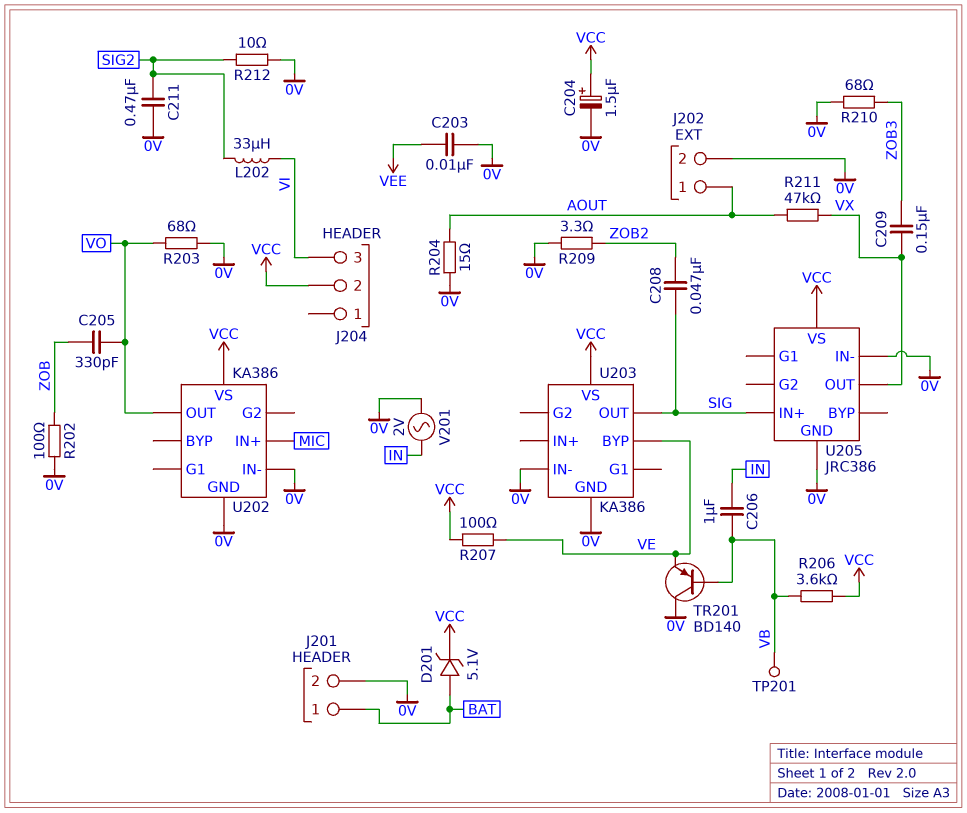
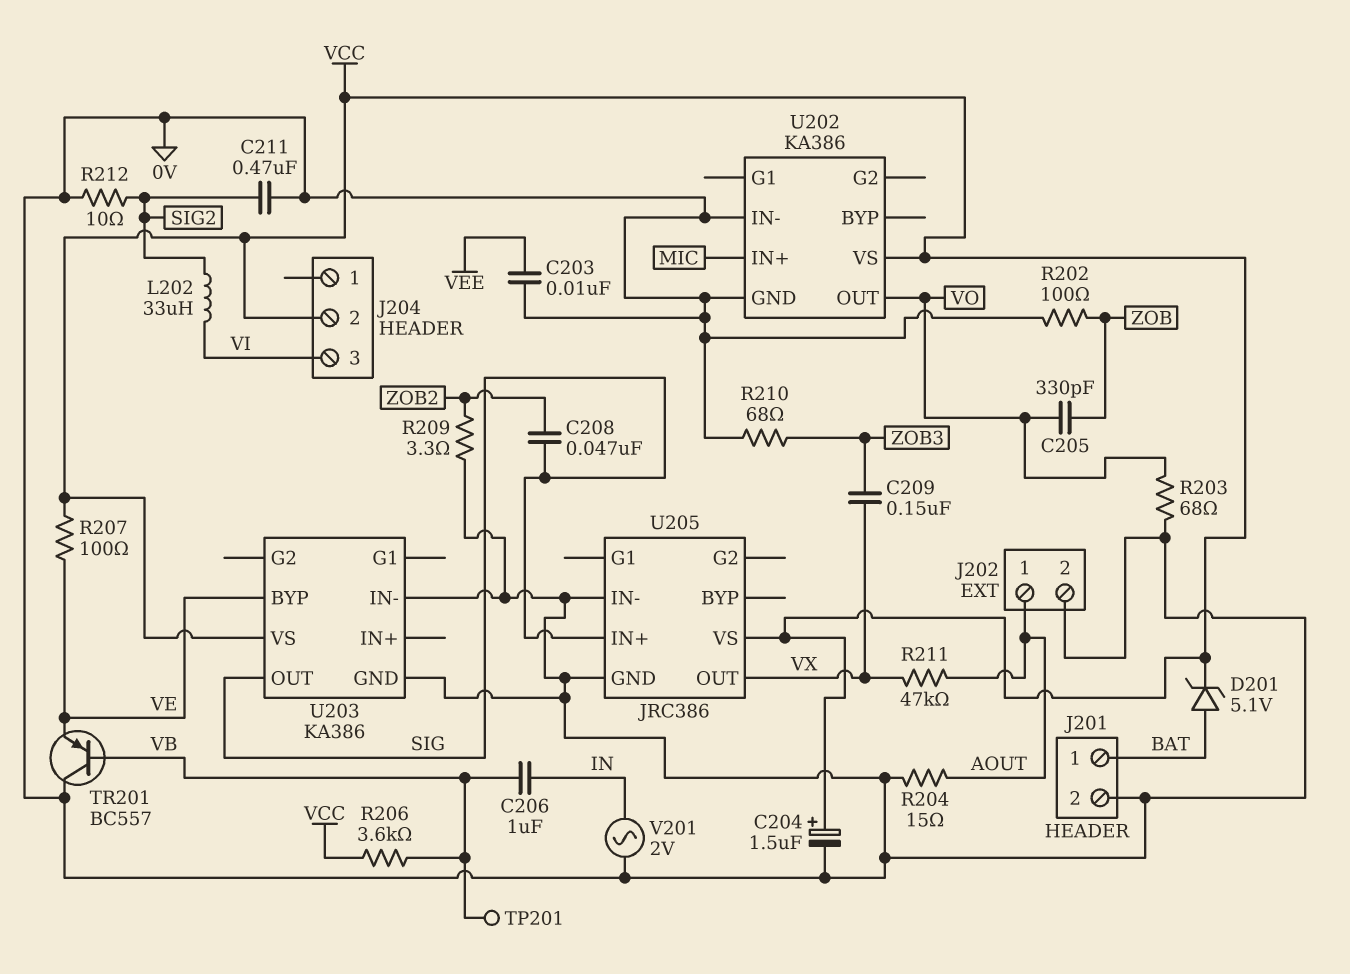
TR201: PNP BD140 (B VB, C 0V, E VE) -> PNP BC557 (B VB, C 0V, E VE)

